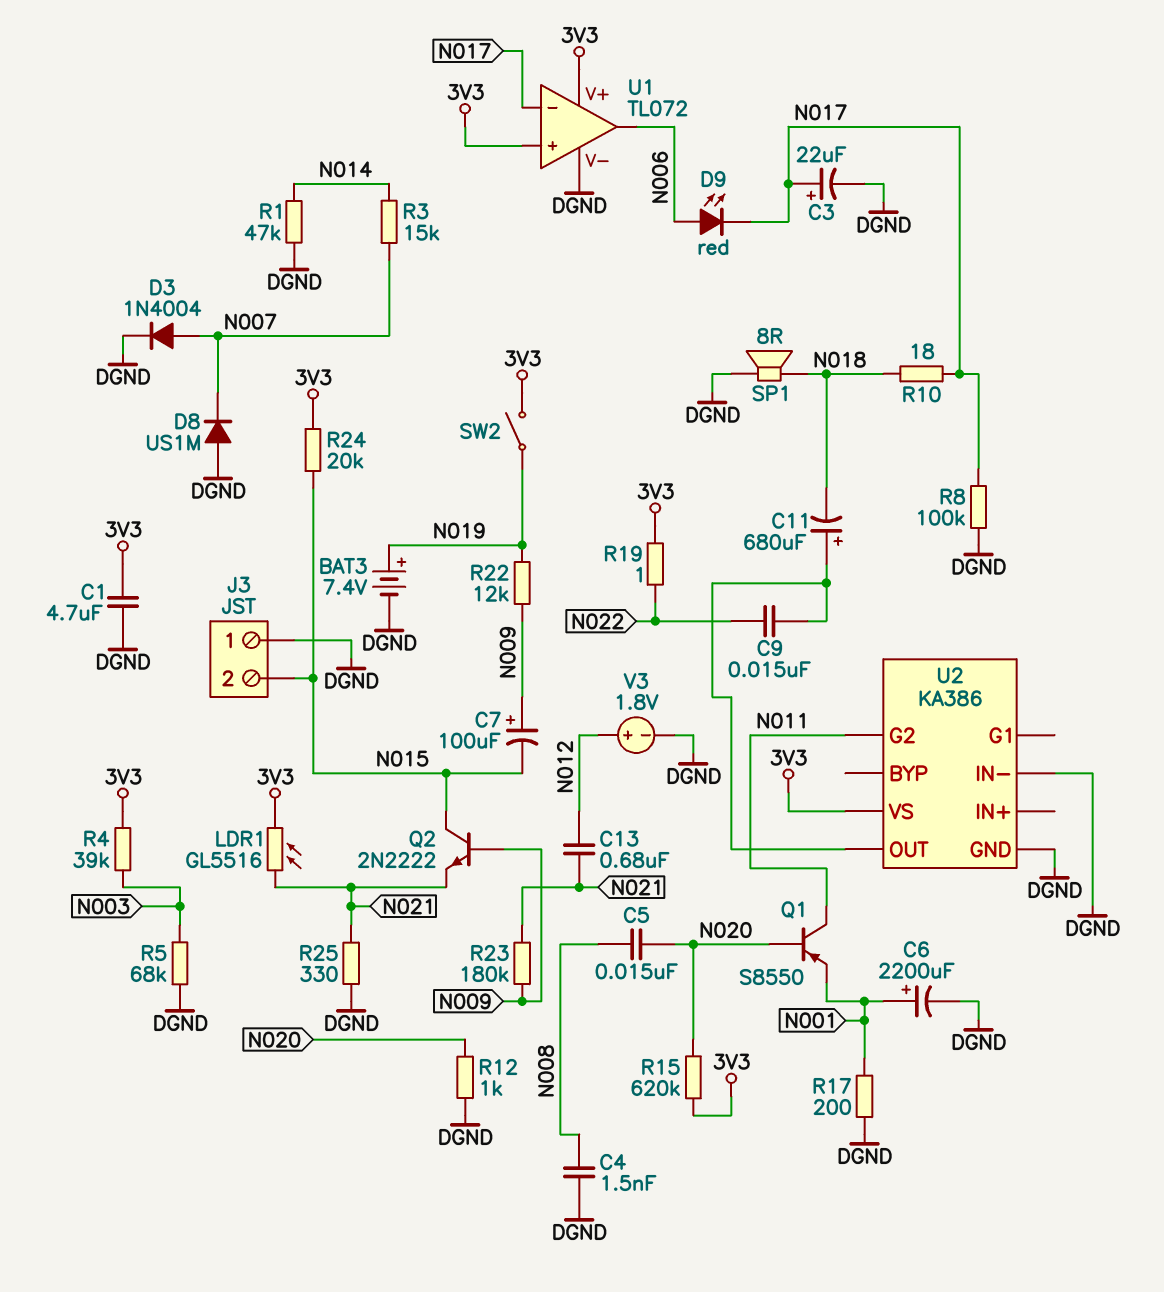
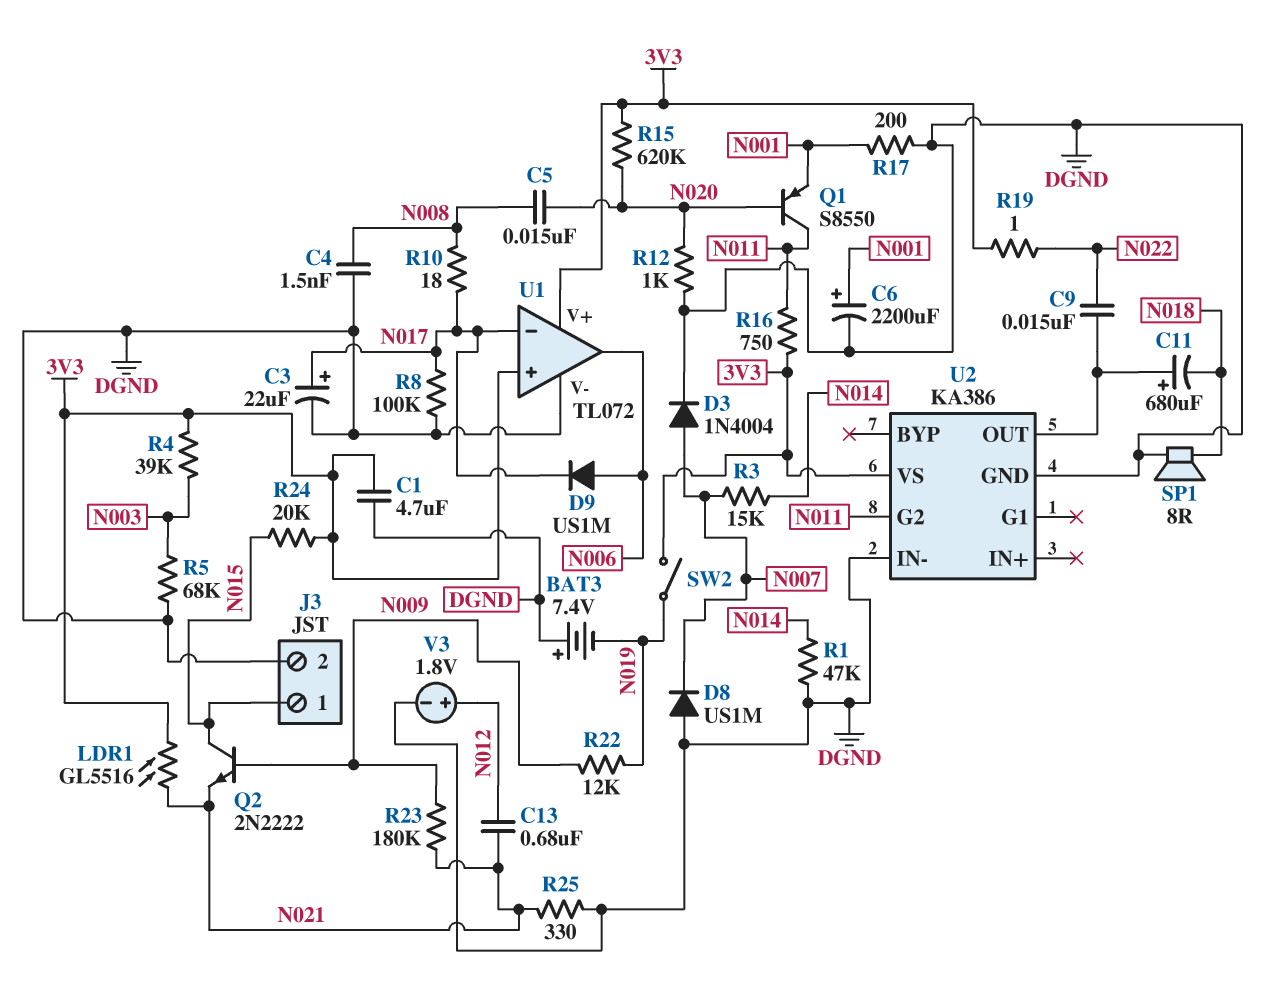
BAT3: 7.4V (plus N019, minus DGND) -> 7.4V (plus DGND, minus N019)
C7: 100uF (plus N009, minus N015) -> none
D9: LED red (A N006, K N017) -> diode US1M (A N006, K N017)
J3 pin 1: DGND -> N015
J3 pin 2: N015 -> DGND
R10: 18 (N017, N018) -> 18 (N008, N017)
R16: none -> 750 (3V3, N011)

